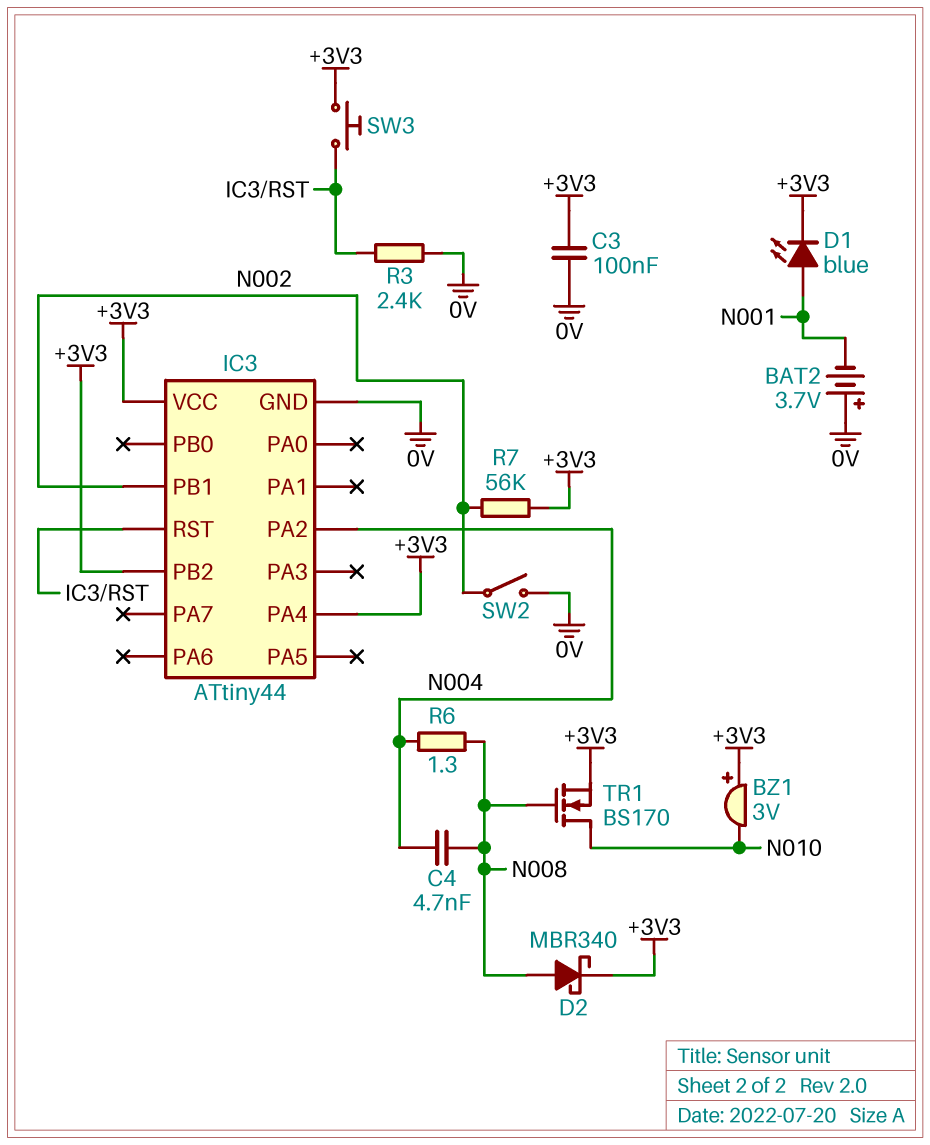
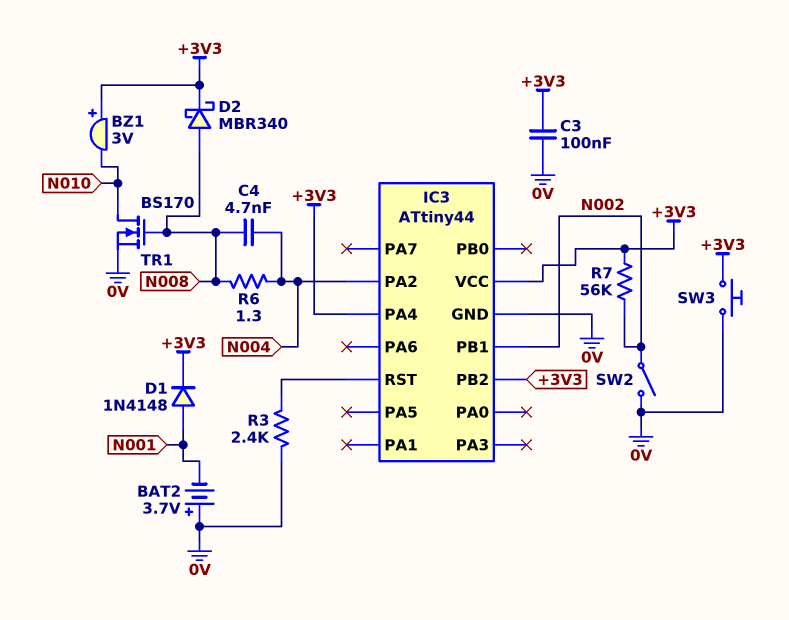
D1: LED blue (A N001, K +3V3) -> diode 1N4148 (A N001, K +3V3)
SW3: button (+3V3, IC3/RST) -> button (+3V3, 0V)
TR1: NMOS BS170 (G N008, D N010, S +3V3) -> NMOS BS170 (G N008, D N010, S 0V)

